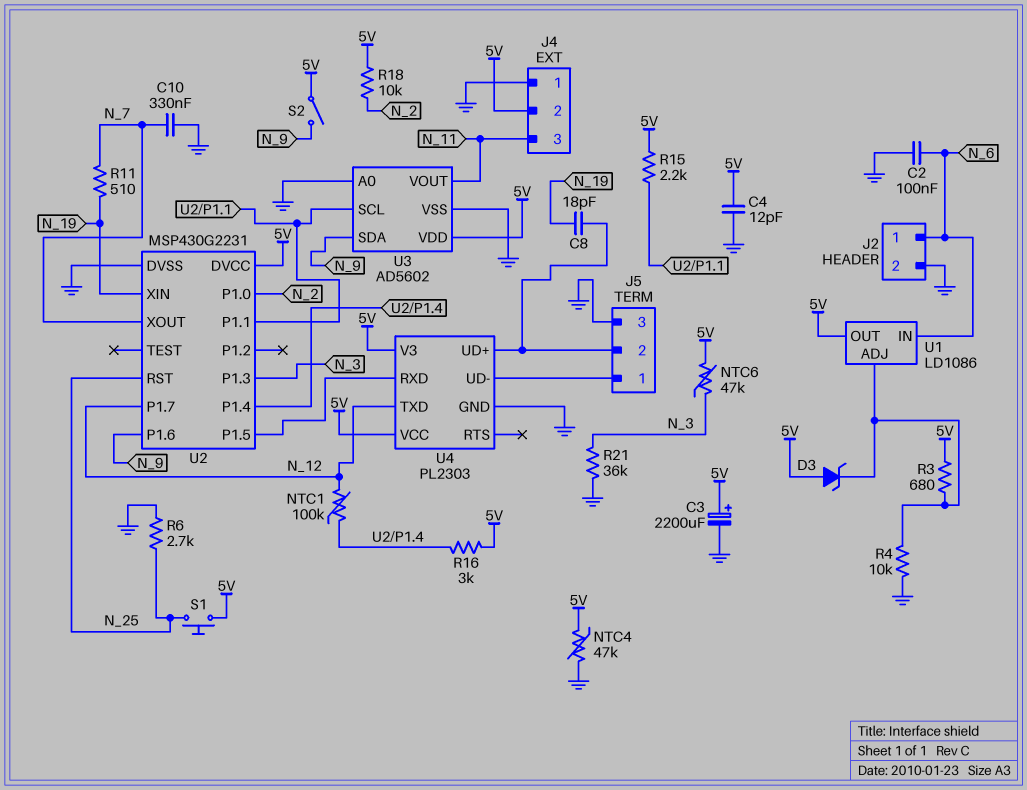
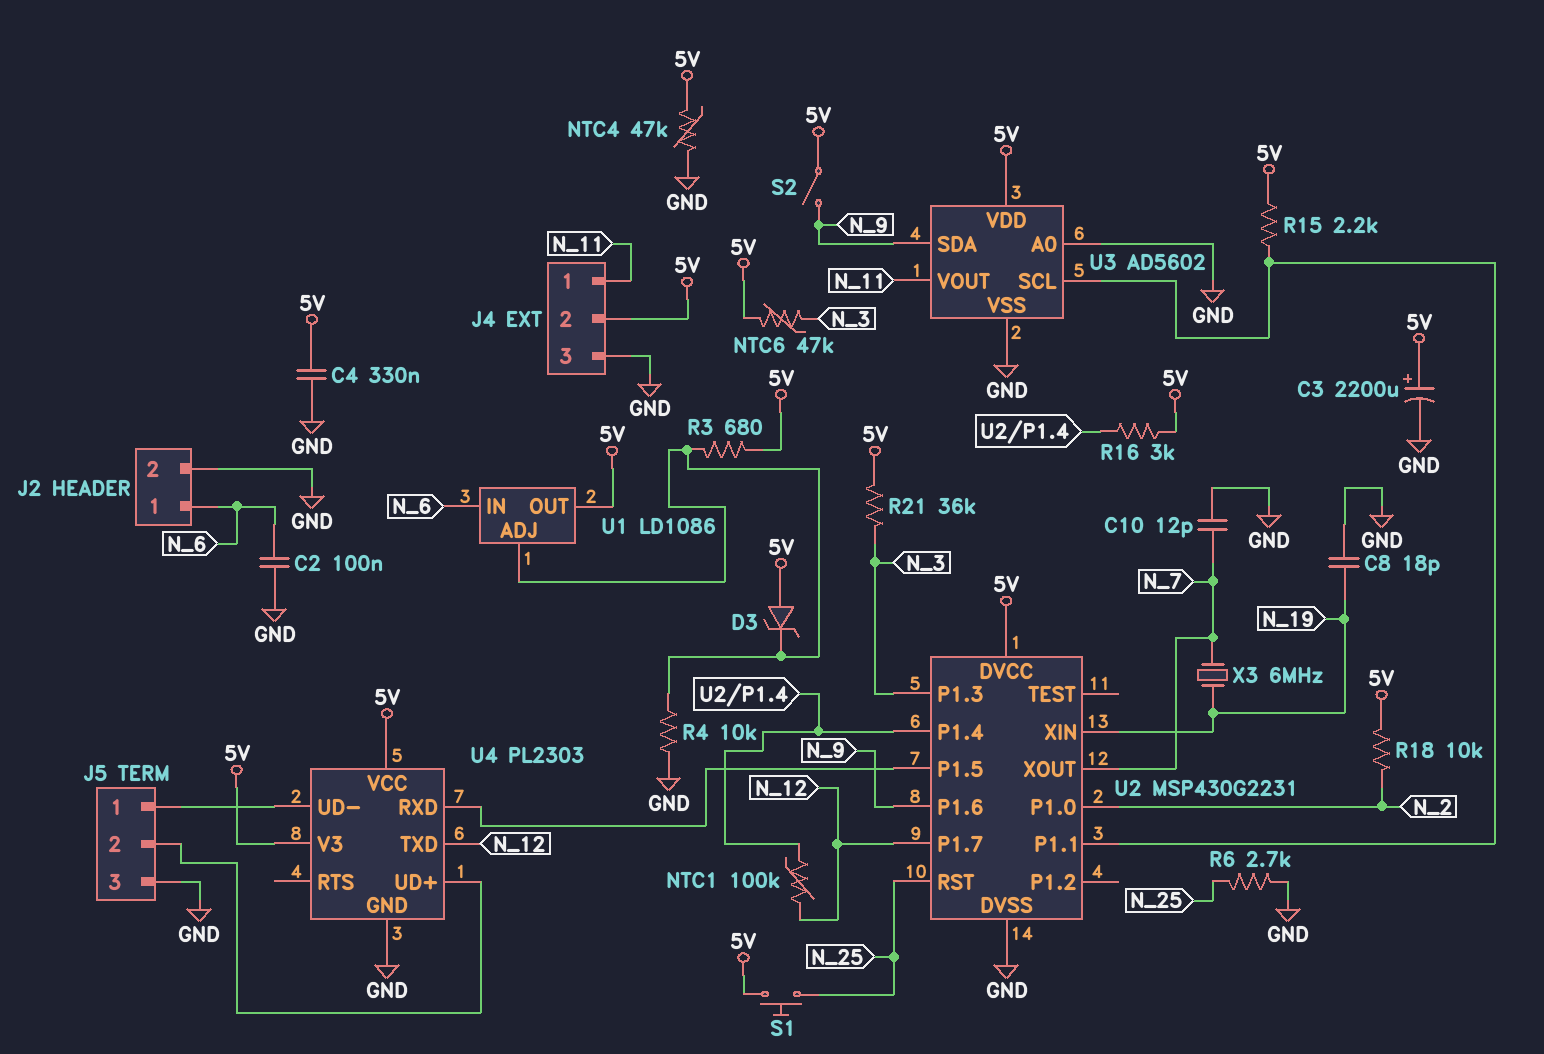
C4: 12pF (5V, GND) -> 330nF (5V, GND)
C8: 18pF (J5/2, N_19) -> 18pF (GND, N_19)
C10: 330nF (GND, N_7) -> 12pF (GND, N_7)
J4 pin 1: GND -> N_11
J4 pin 3: N_11 -> GND
R11: 510 (N_7, N_19) -> none
R21: 36k (GND, N_3) -> 36k (5V, N_3)
X3: none -> 6MHz (N_7, N_19)

